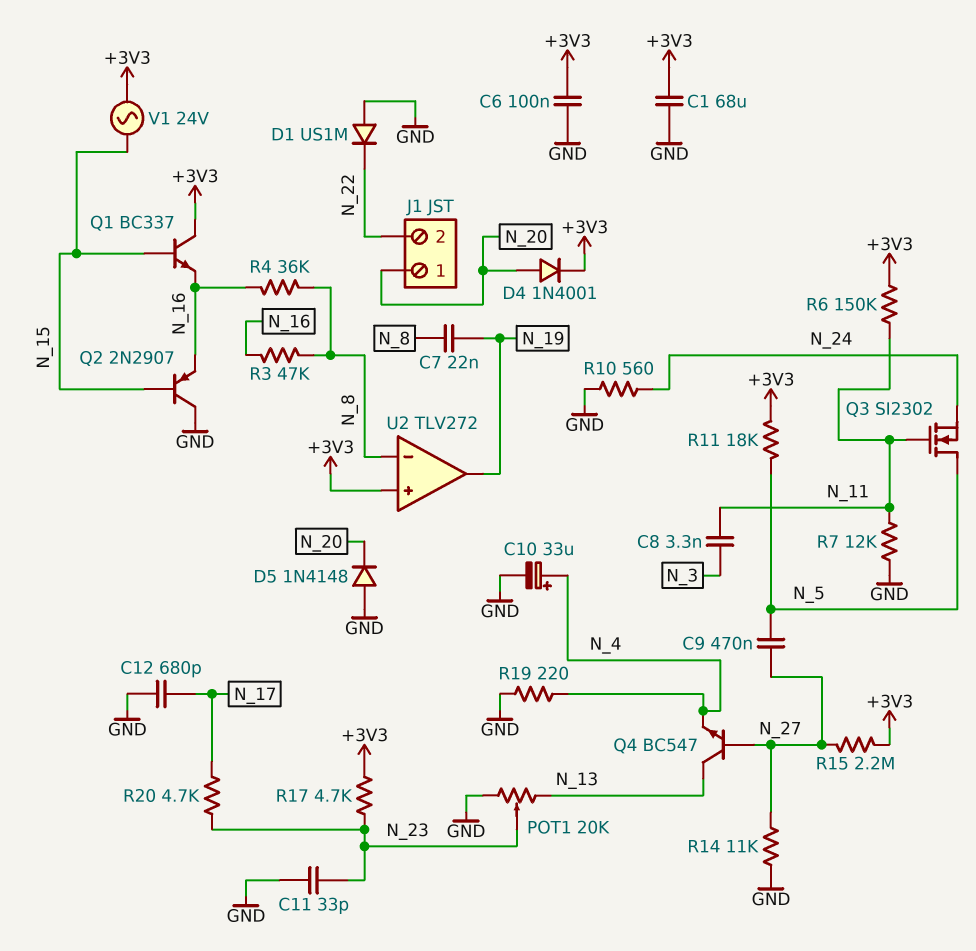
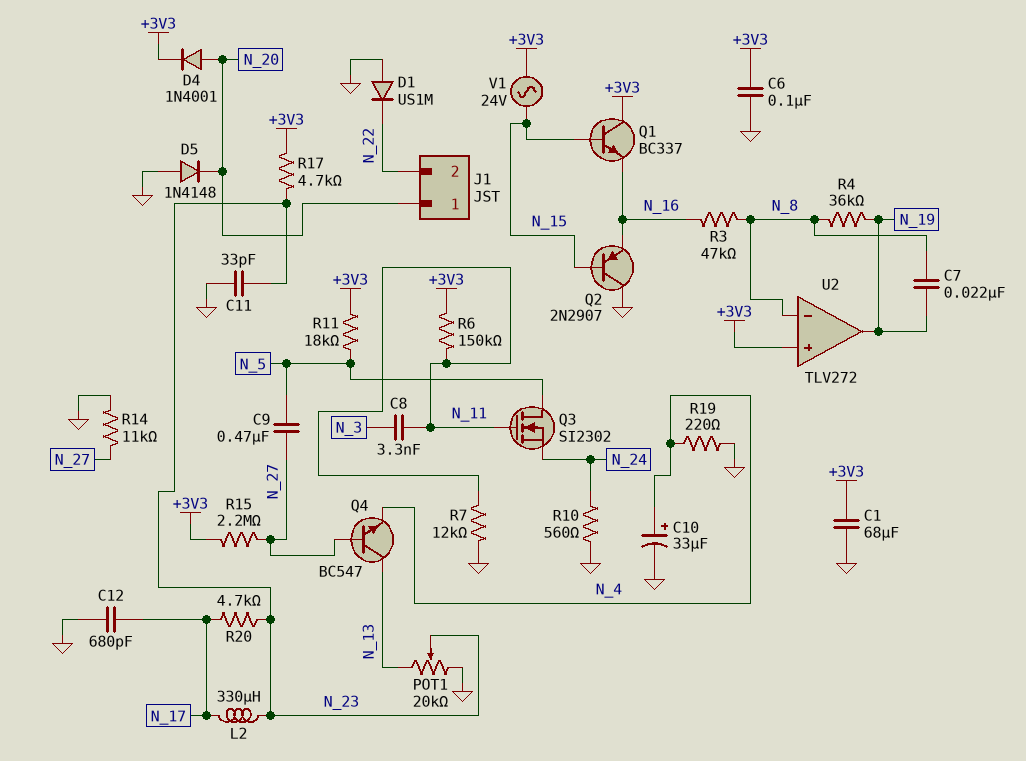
L2: none -> 330uH (N_17, N_23)
R4: 36k (N_8, N_16) -> 36k (N_8, N_19)

